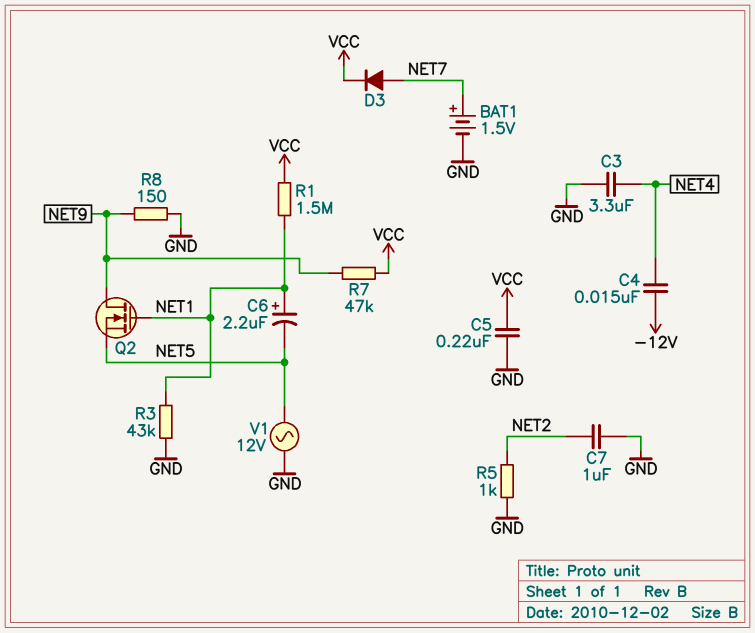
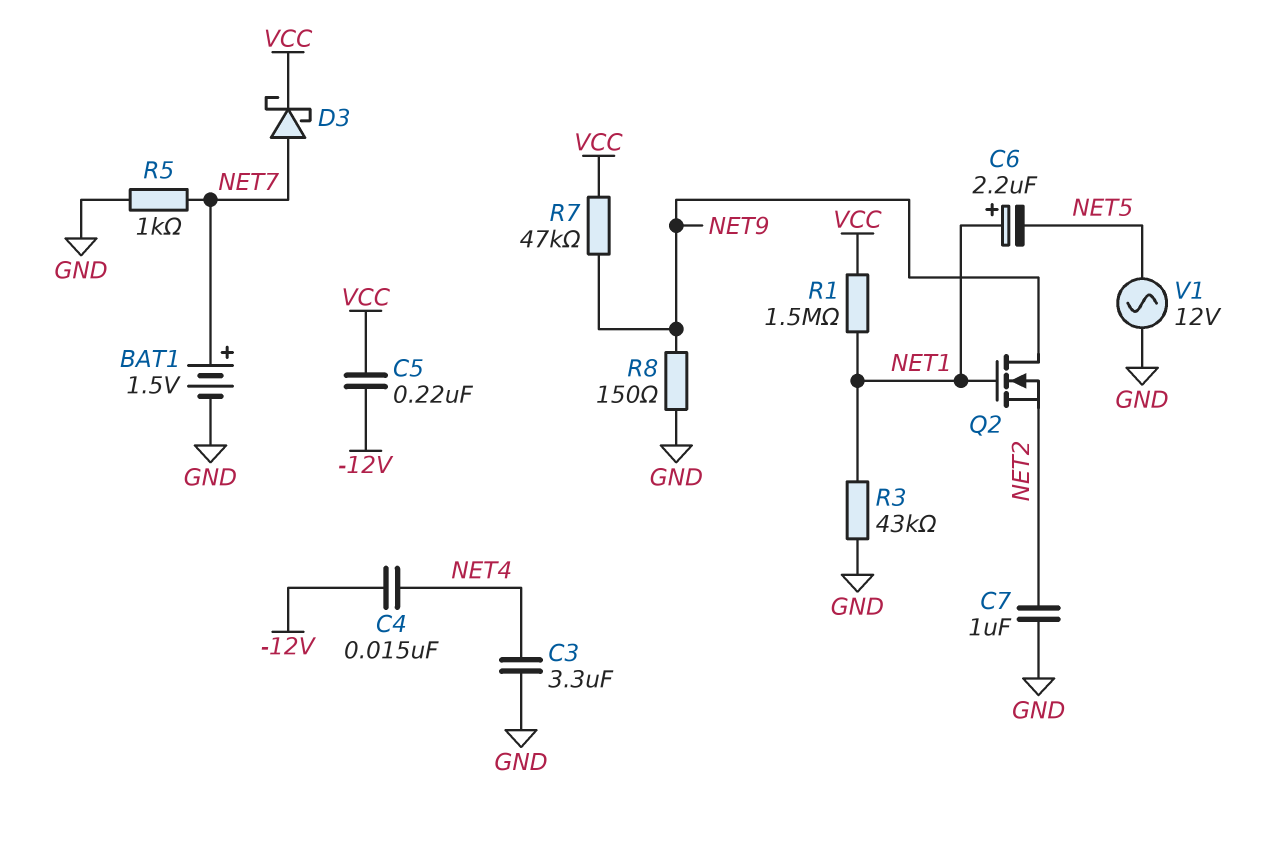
C5: 220nF (GND, VCC) -> 220nF (-12V, VCC)
D3: diode (A NET7, K VCC) -> schottky (A NET7, K VCC)
Q2: NMOS (G NET1, D NET9, S NET5) -> NMOS (G NET1, D NET9, S NET2)
R5: 1k (GND, NET2) -> 1k (GND, NET7)

